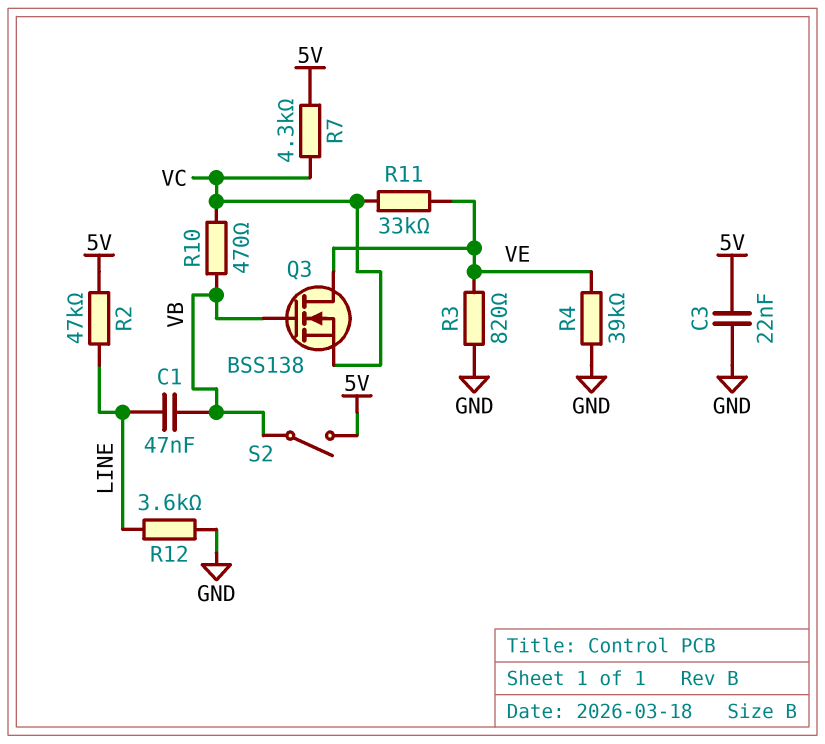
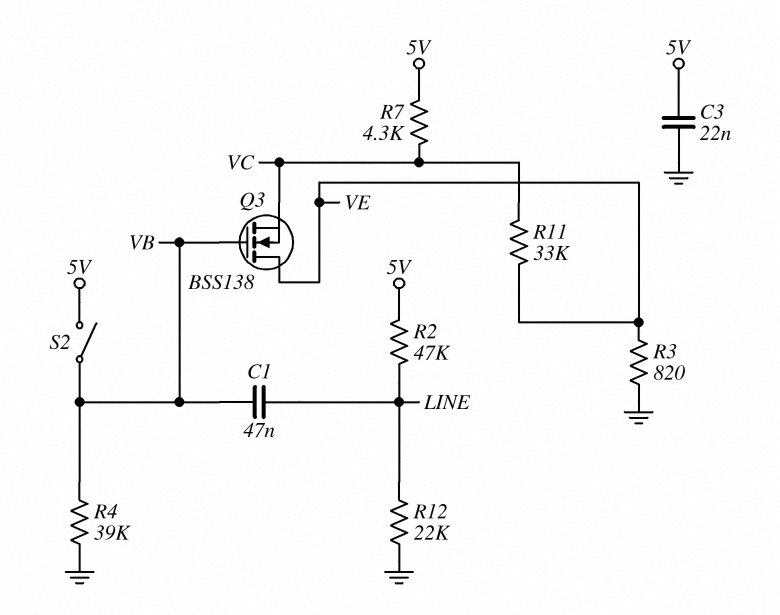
R4: 39k (GND, VE) -> 39k (GND, VB)
R10: 470 (VB, VC) -> none
R12: 3.6k (GND, LINE) -> 22k (GND, LINE)

